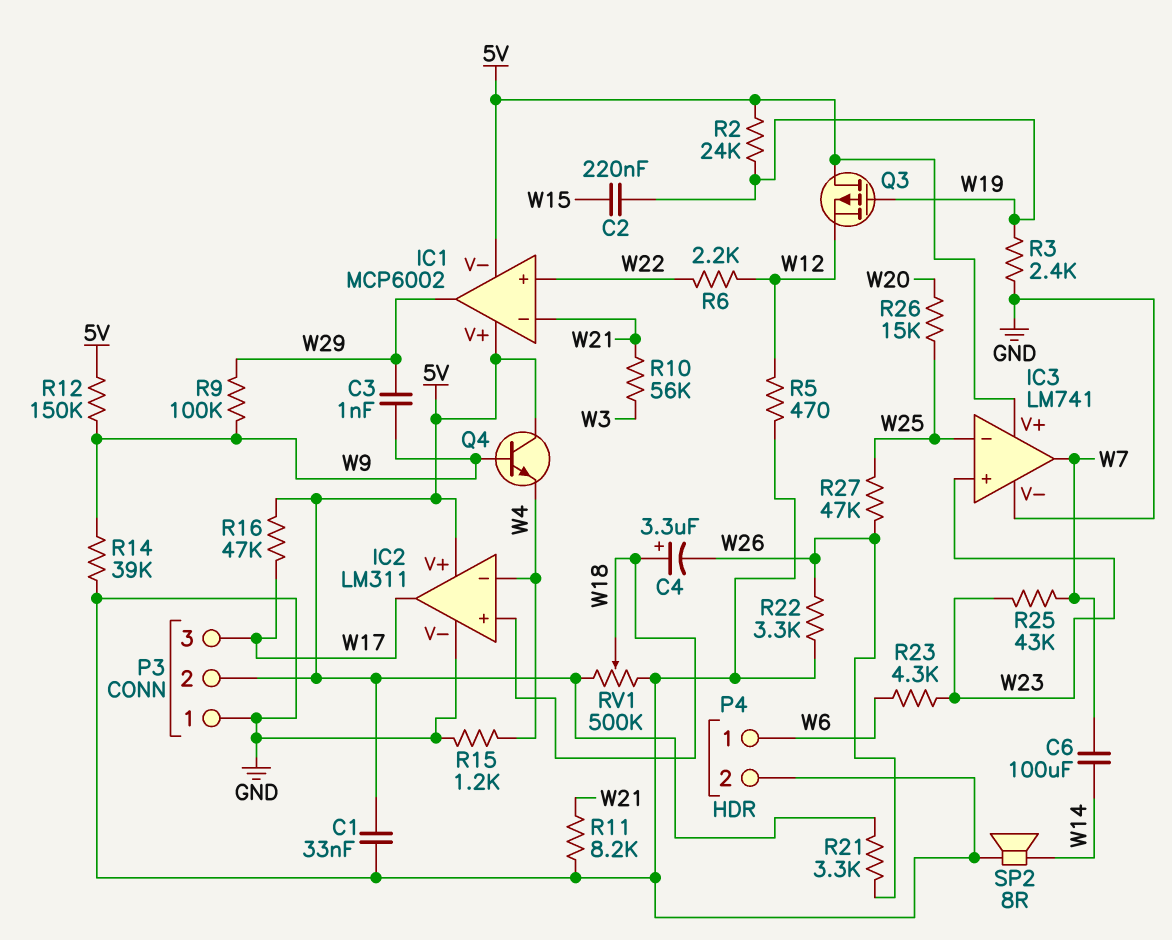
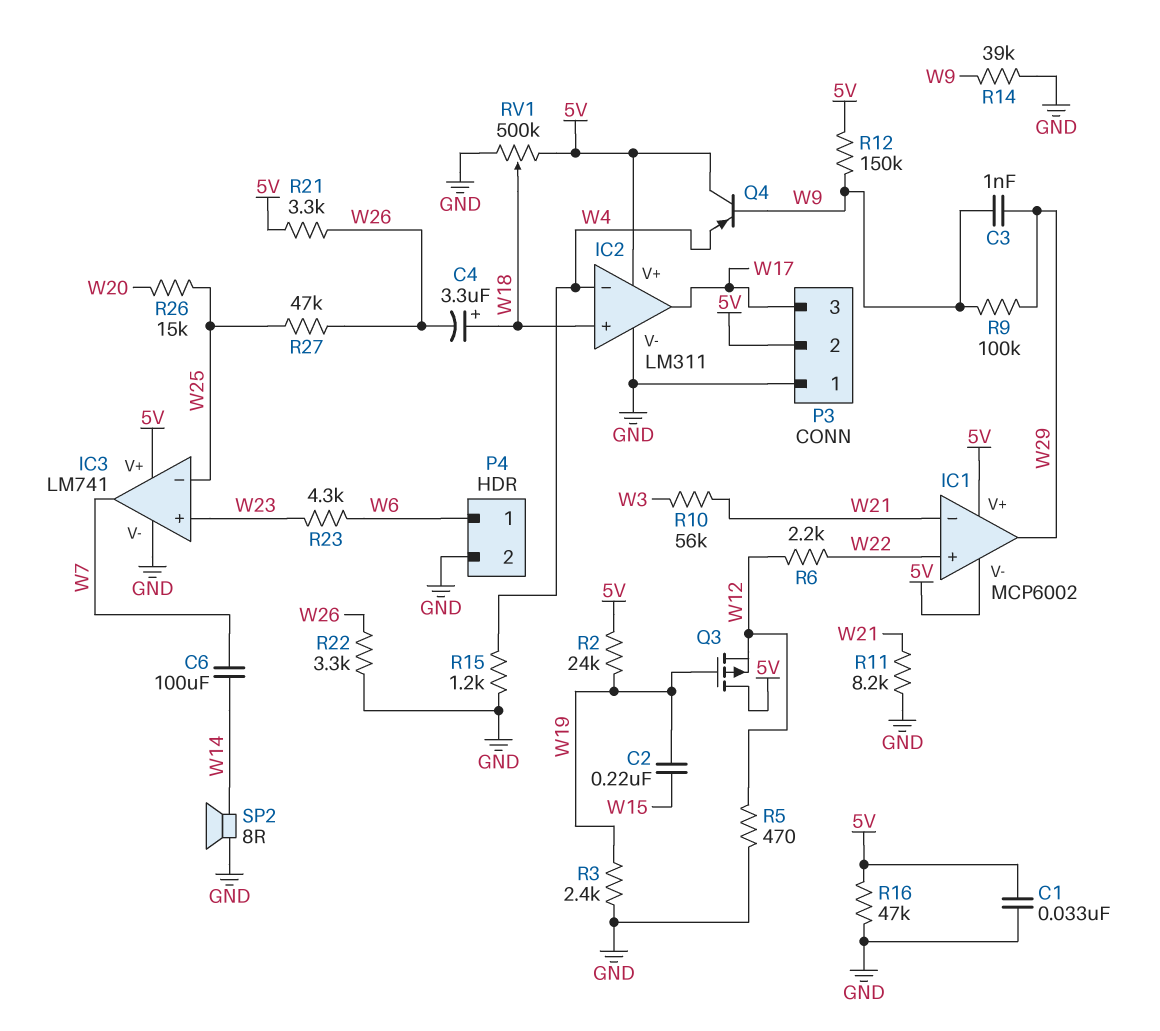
Q4: NPN (B W9, C 5V, E W4) -> PNP (B W9, C 5V, E W4)
R16: 47k (5V, W17) -> 47k (5V, GND)
R25: 43k (W7, W23) -> none

